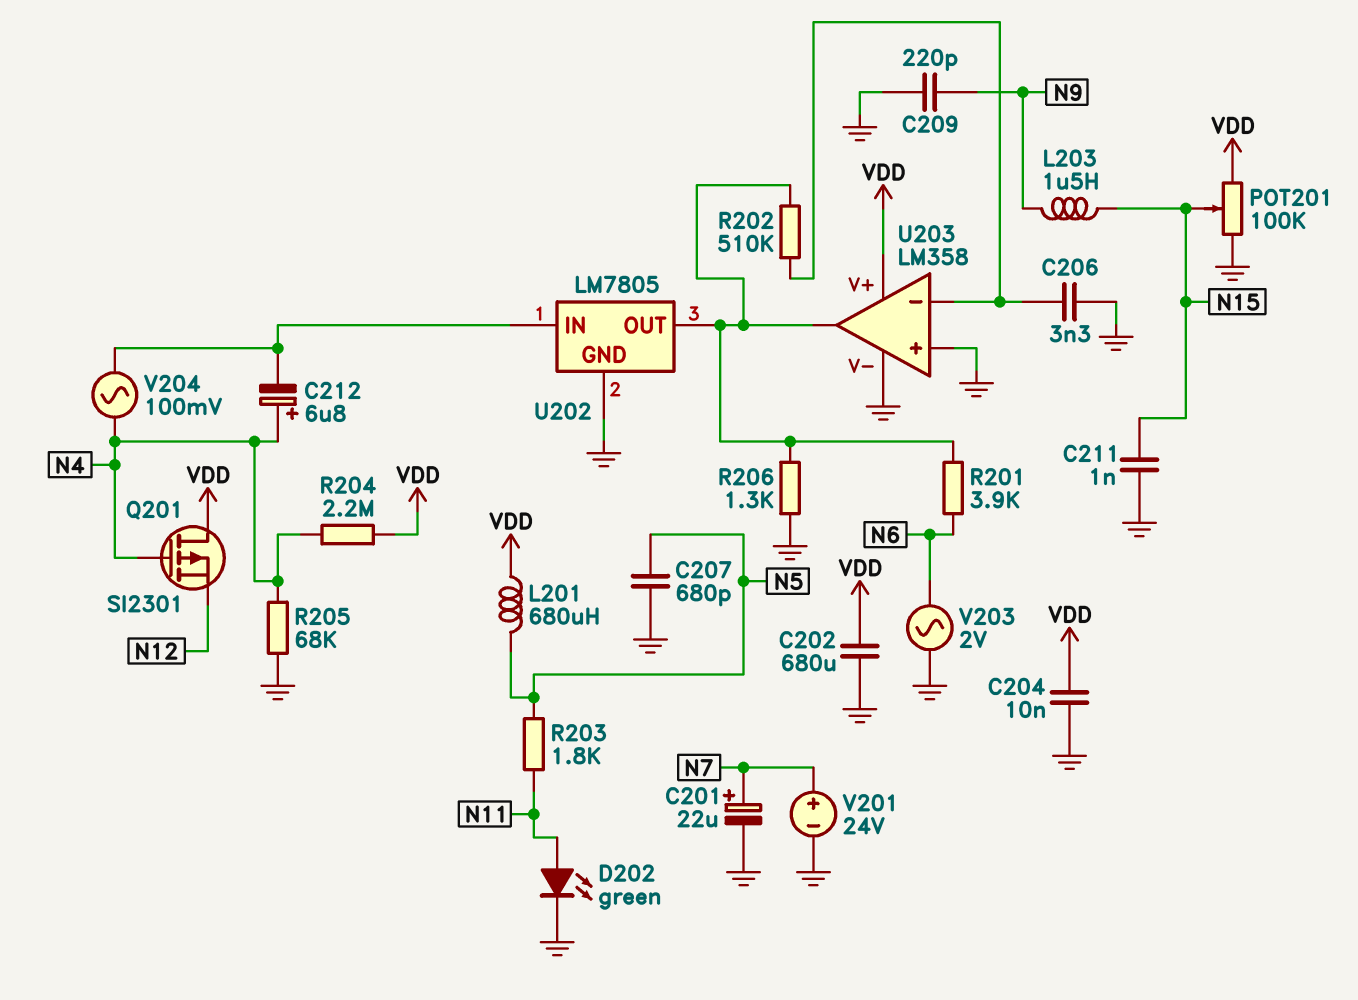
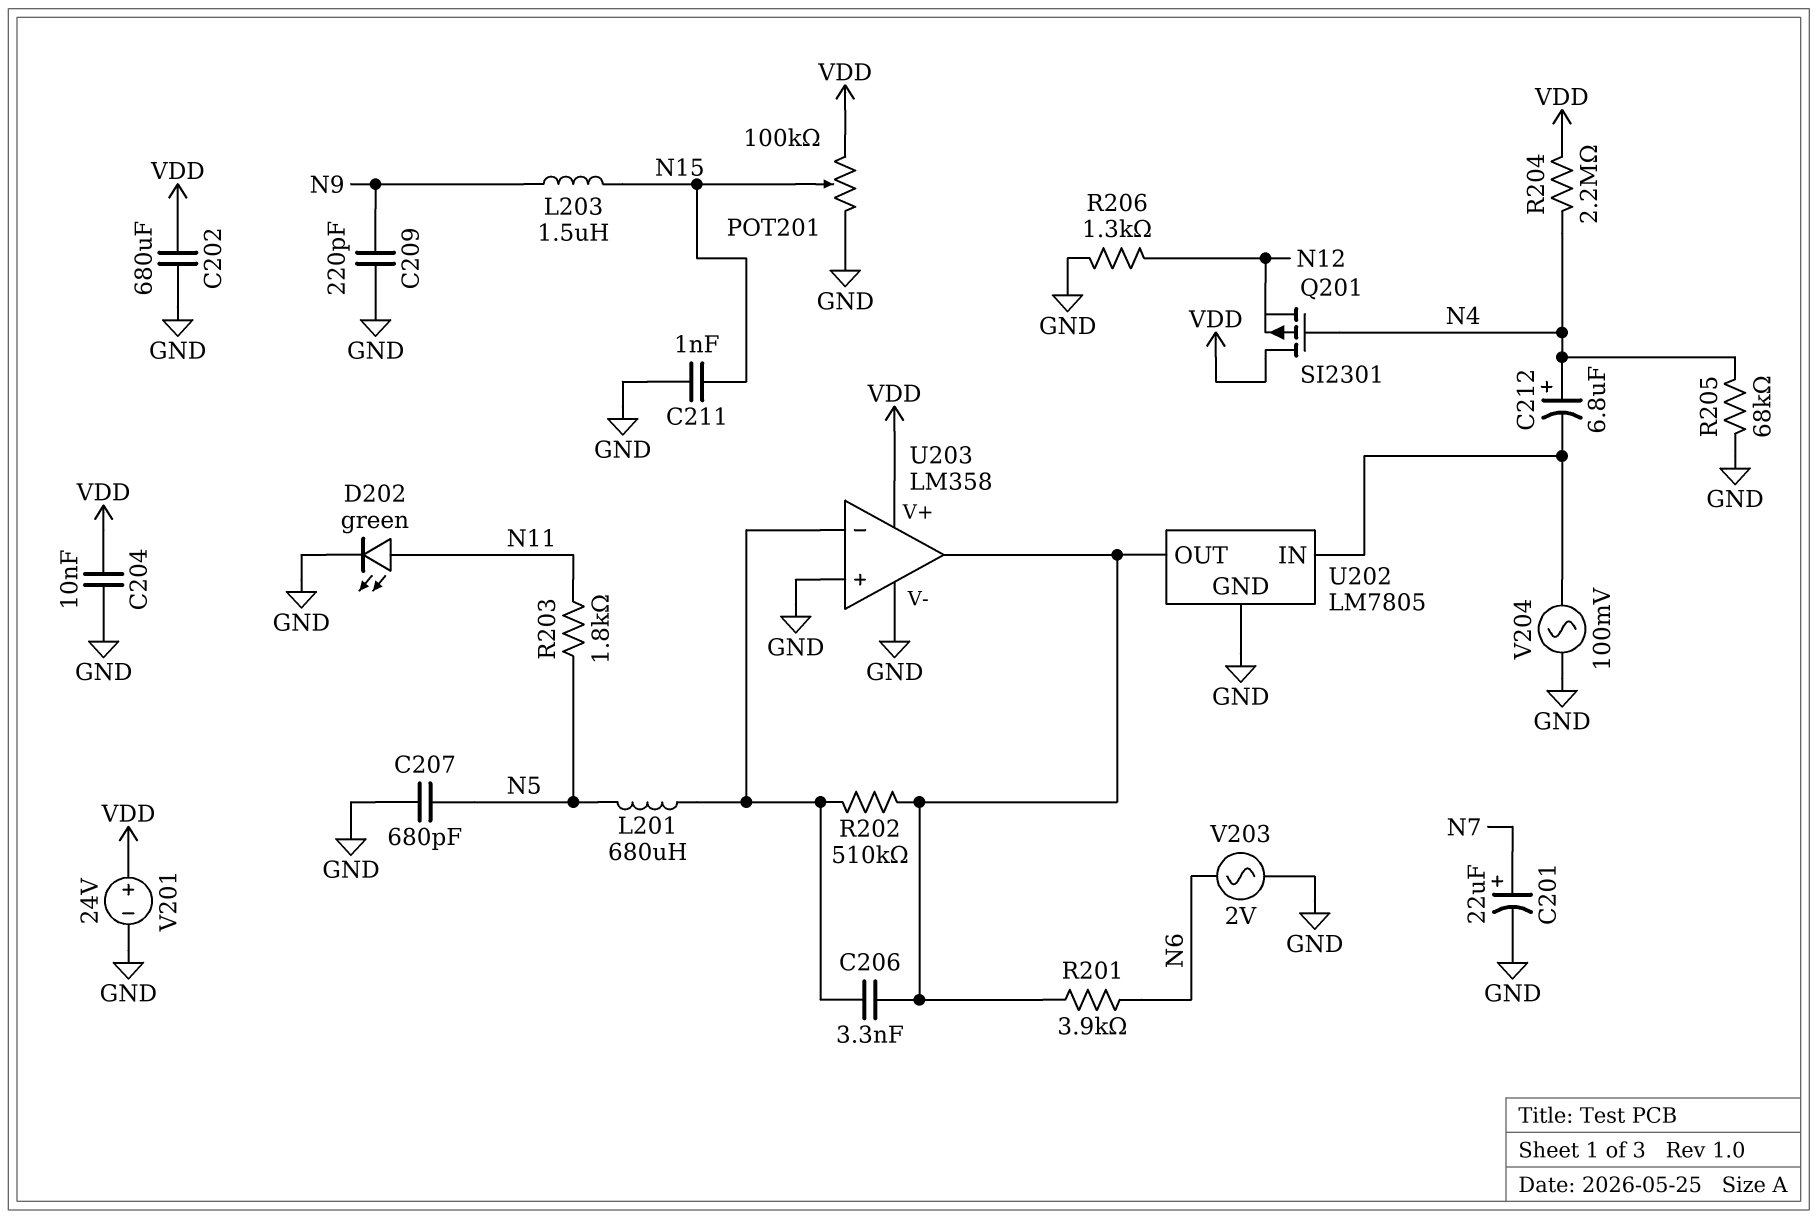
C206: 3.3nF (GND, U203/in-) -> 3.3nF (U202/OUT, U203/in-)
L201: 680uH (N5, VDD) -> 680uH (N5, U203/in-)
R206: 1.3k (GND, U202/OUT) -> 1.3k (GND, N12)
V201: 24V (plus N7, minus GND) -> 24V (plus VDD, minus GND)
V204: AC 100mV (N4, U202/IN) -> AC 100mV (GND, U202/IN)

